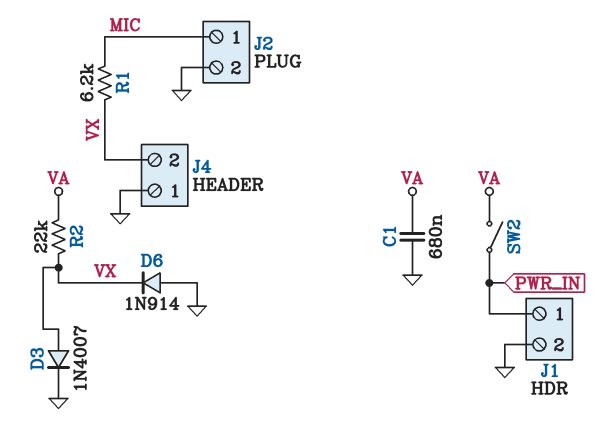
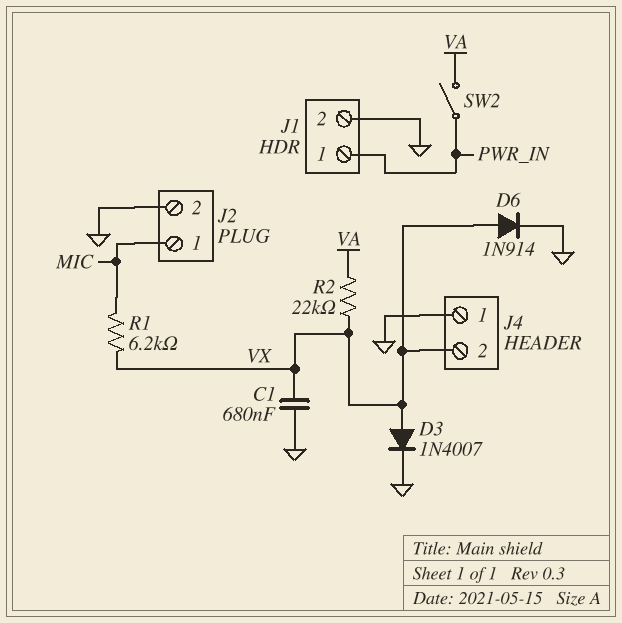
C1: 680nF (GND, VA) -> 680nF (GND, VX)
D6: diode 1N914 (A GND, K VX) -> diode 1N914 (A VX, K GND)

